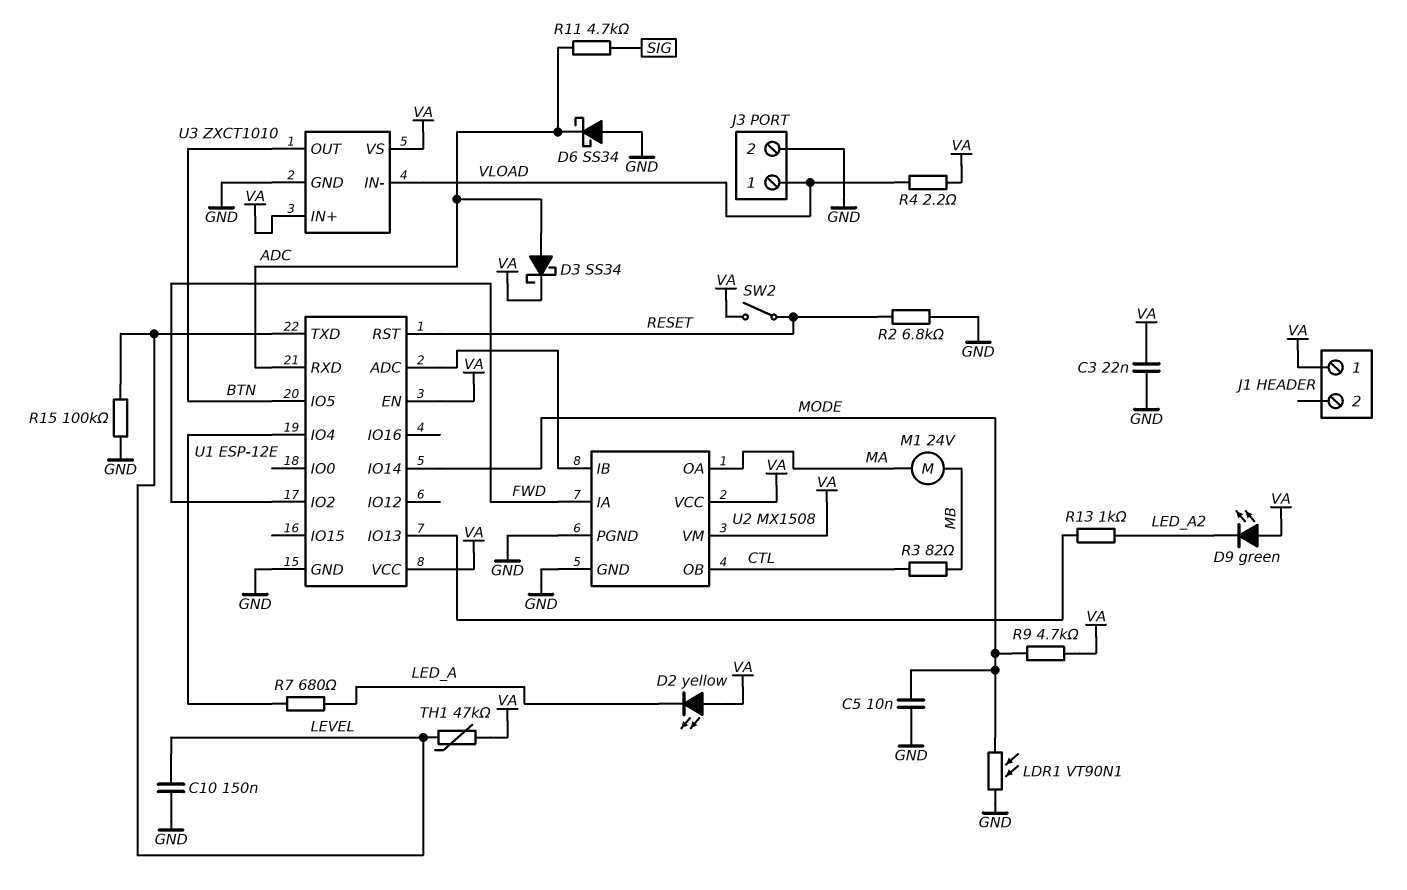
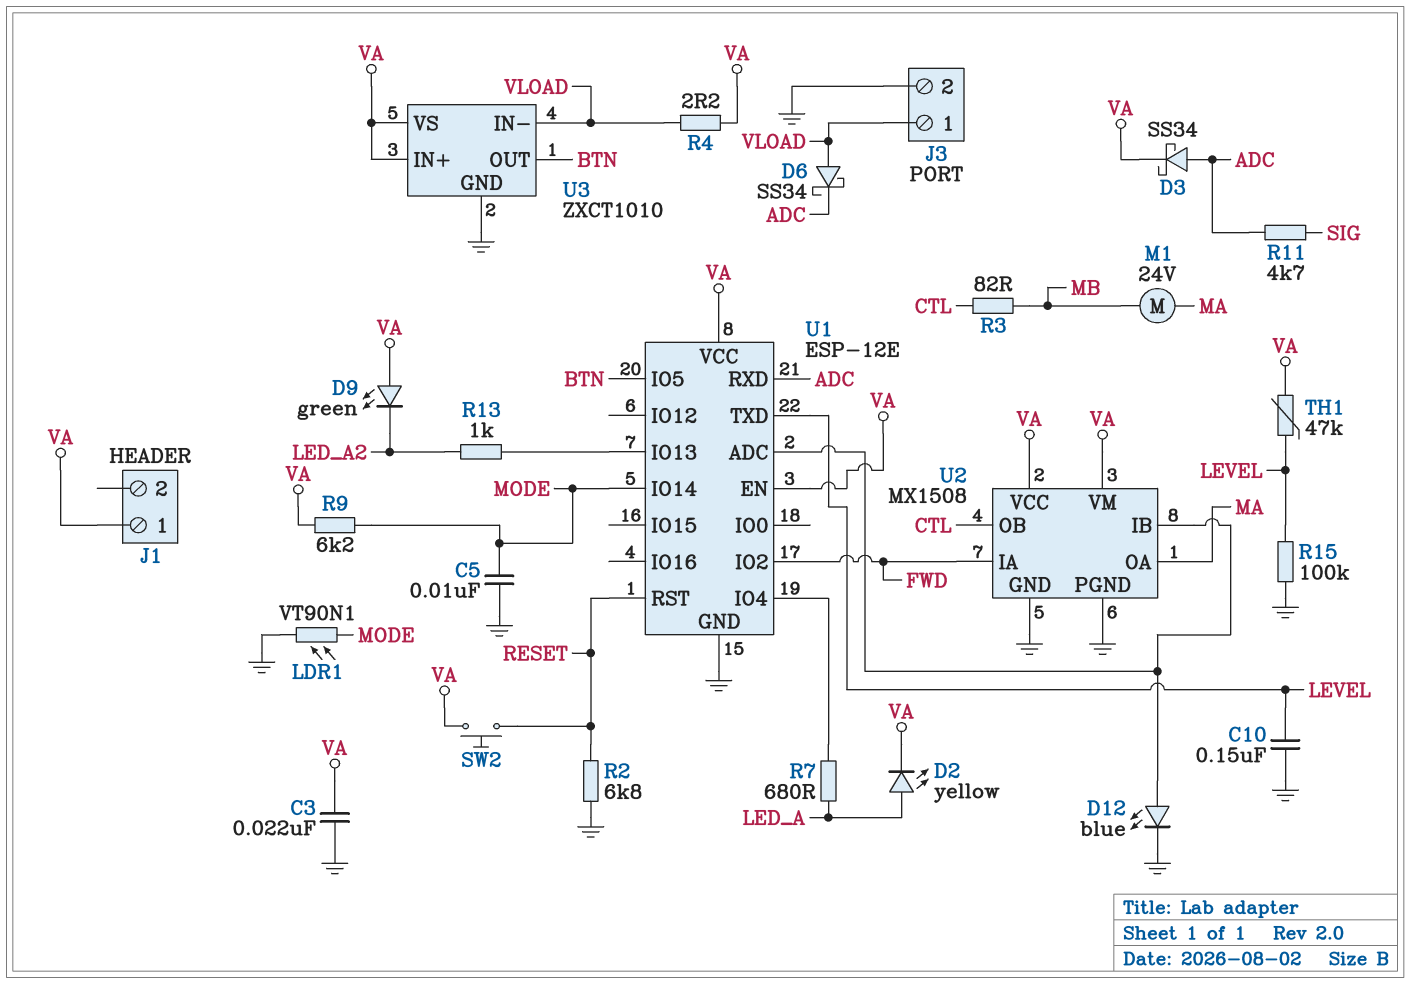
D2: LED yellow (A VA, K LED_A) -> LED yellow (A LED_A, K VA)
D6: schottky SS34 (A GND, K ADC) -> schottky SS34 (A VLOAD, K ADC)
D12: none -> LED blue (A U1/ADC, K GND)
R9: 4.7k (MODE, VA) -> 6.2k (MODE, VA)
SW2: switch (RESET, VA) -> button (RESET, VA)

